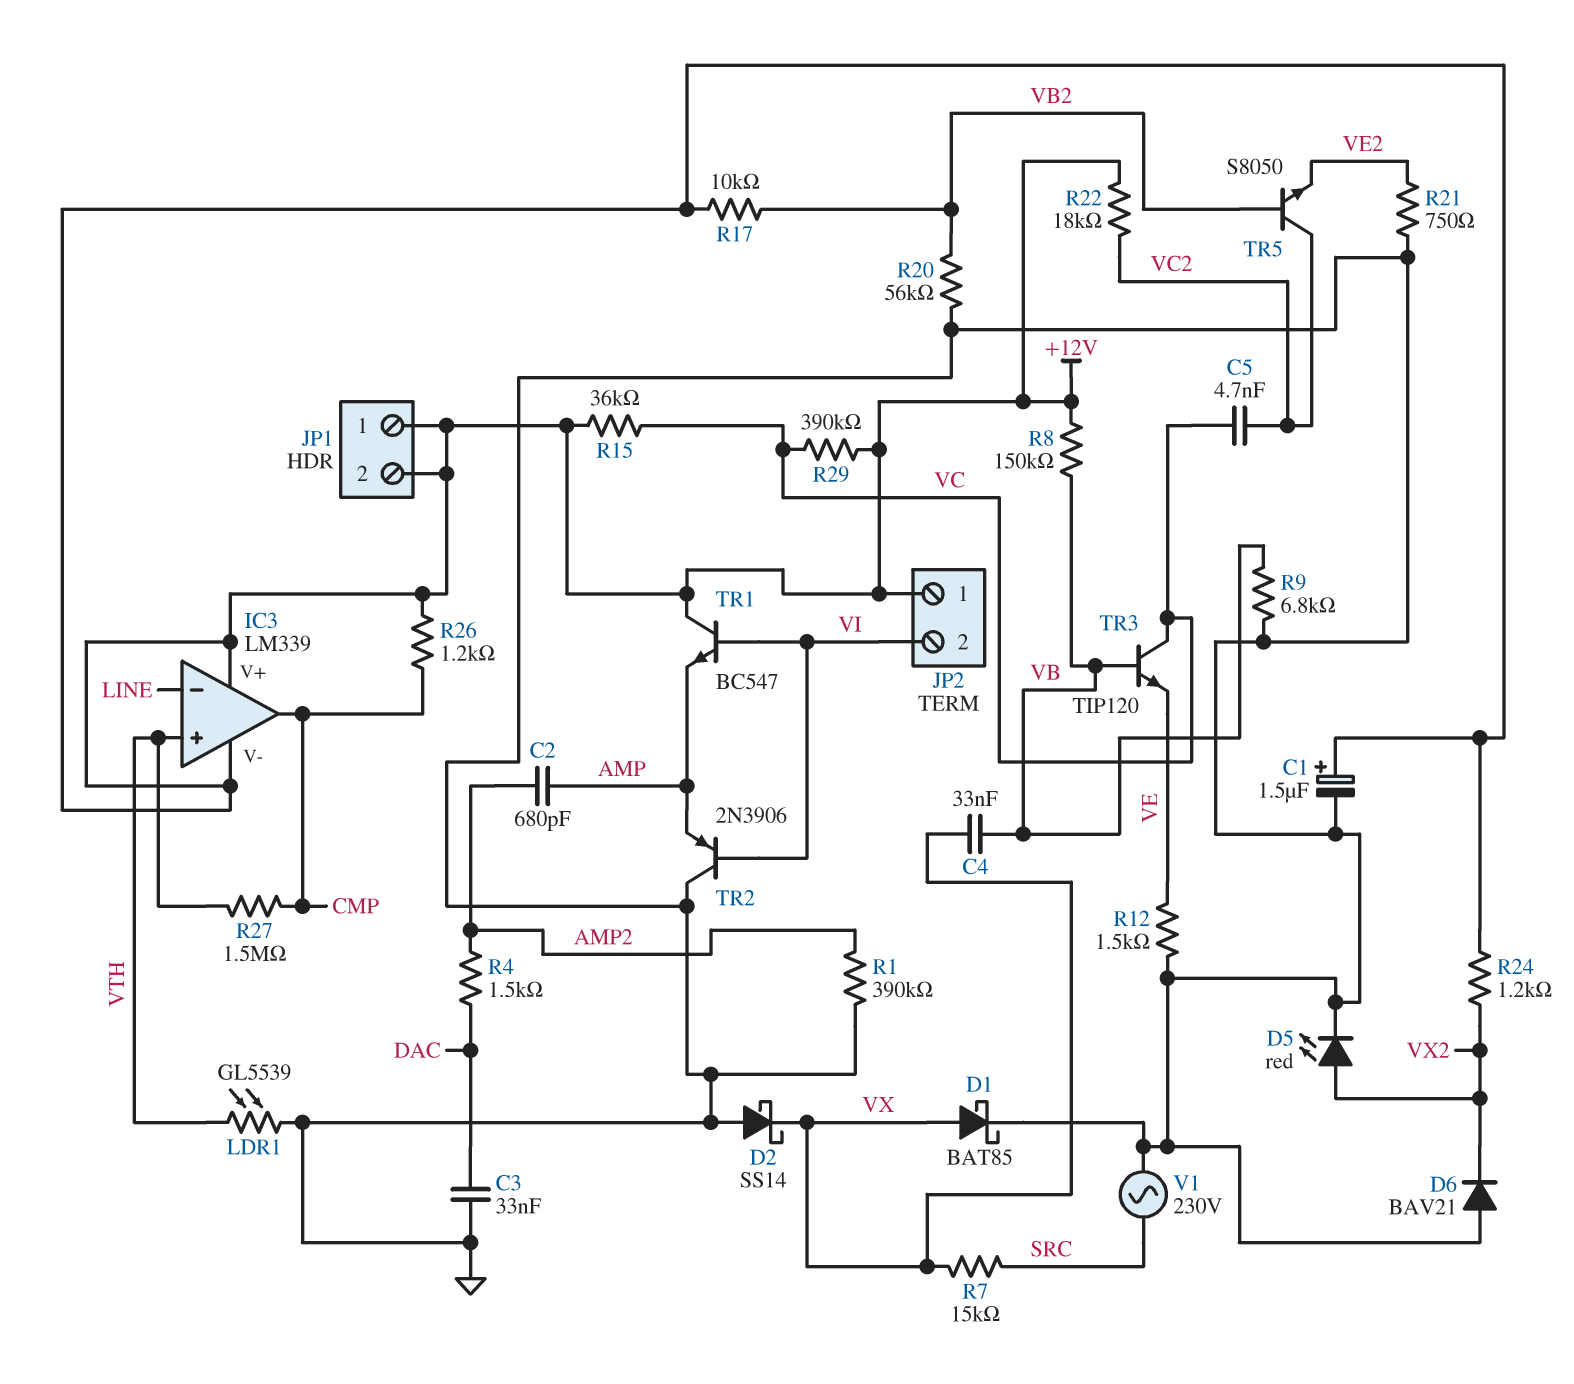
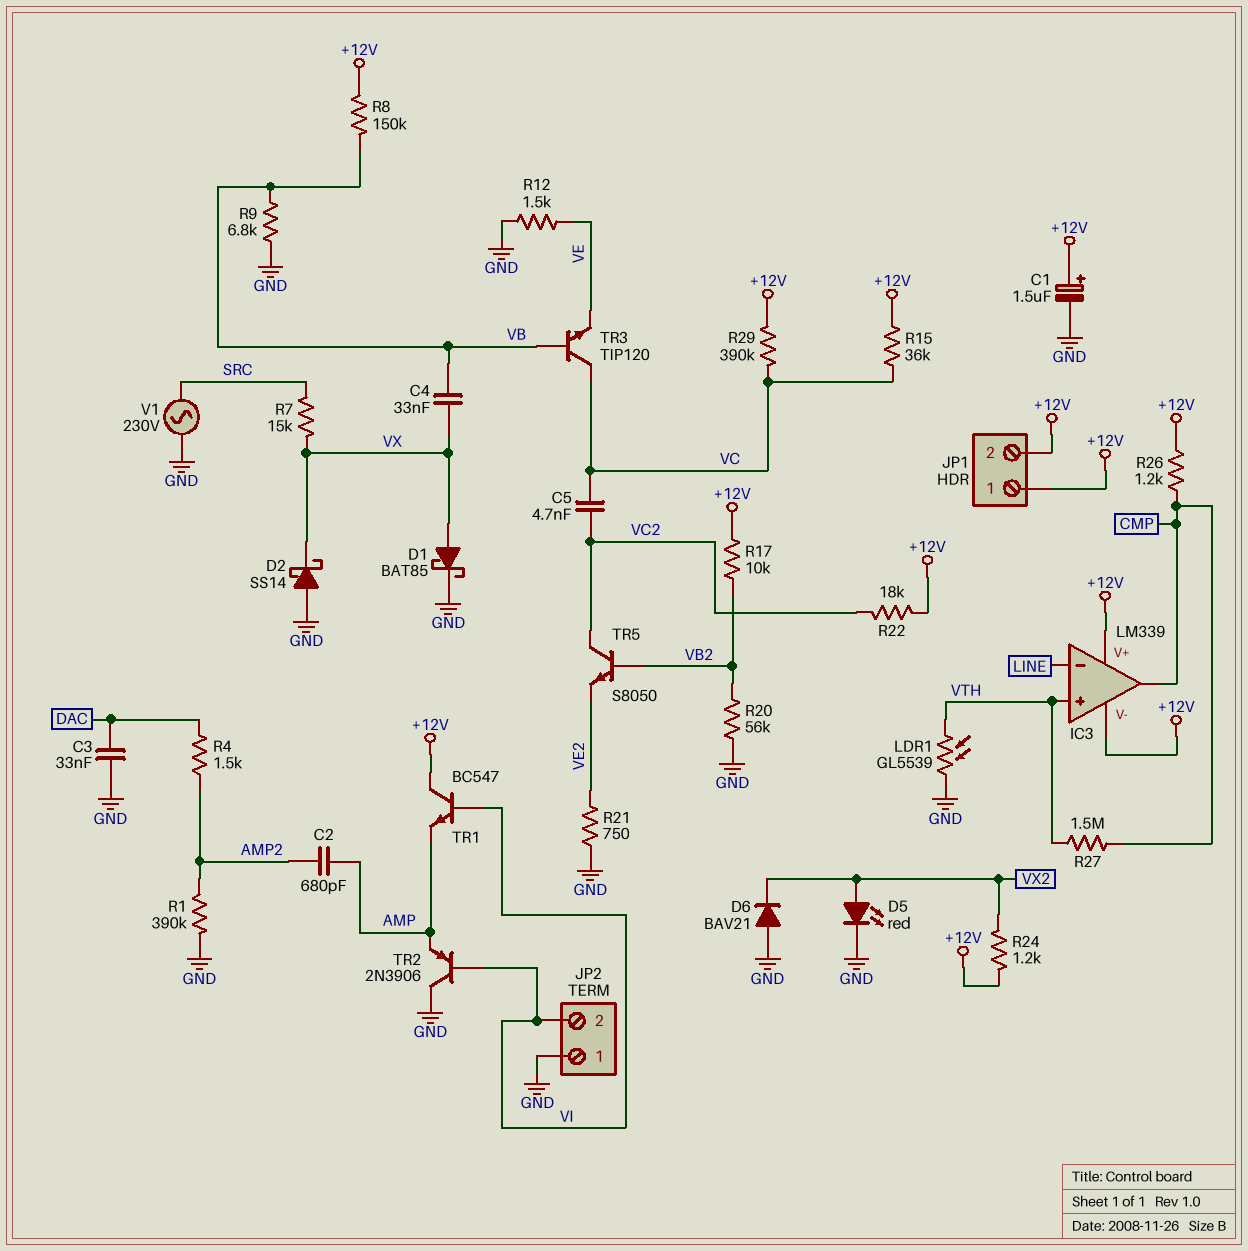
JP2 pin 1: +12V -> GND

